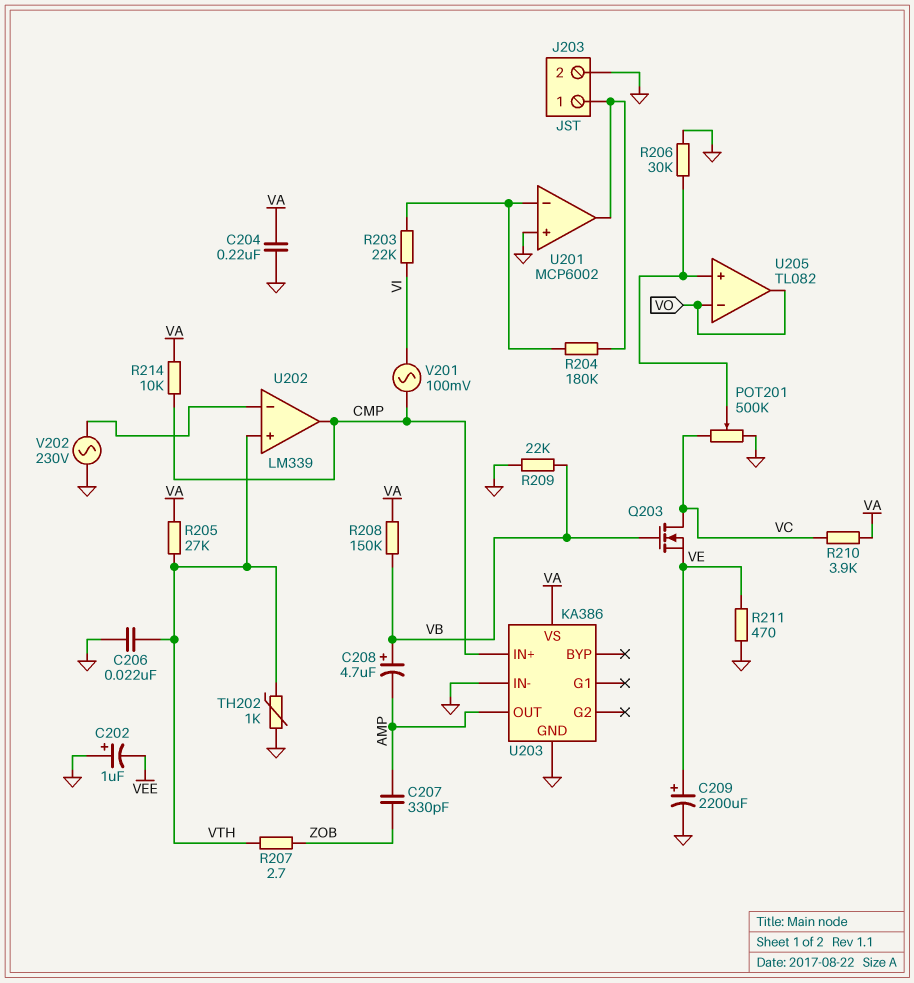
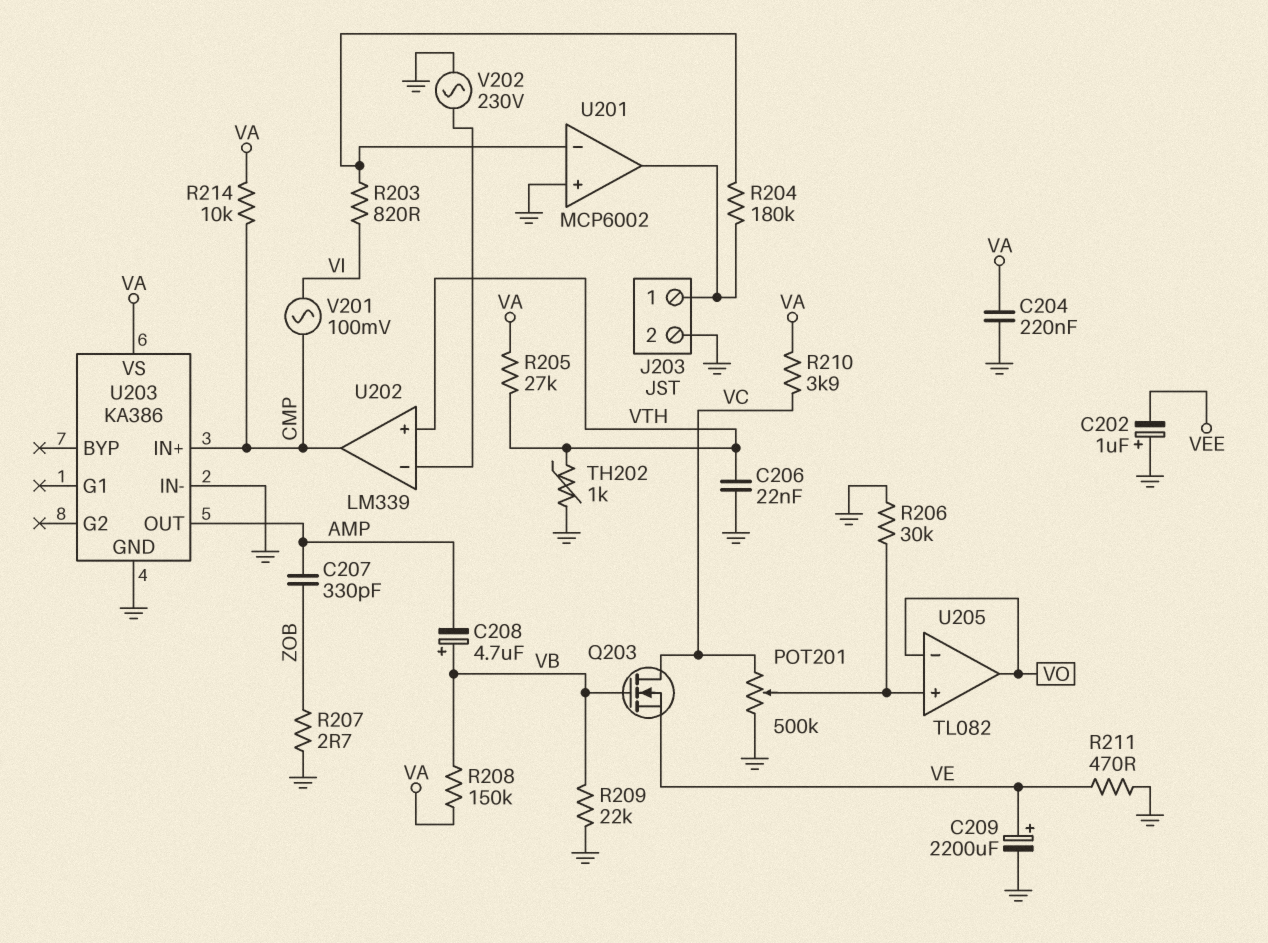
R203: 22k (U201/in-, VI) -> 820 (U201/in-, VI)
R207: 2.7 (VTH, ZOB) -> 2.7 (GND, ZOB)

